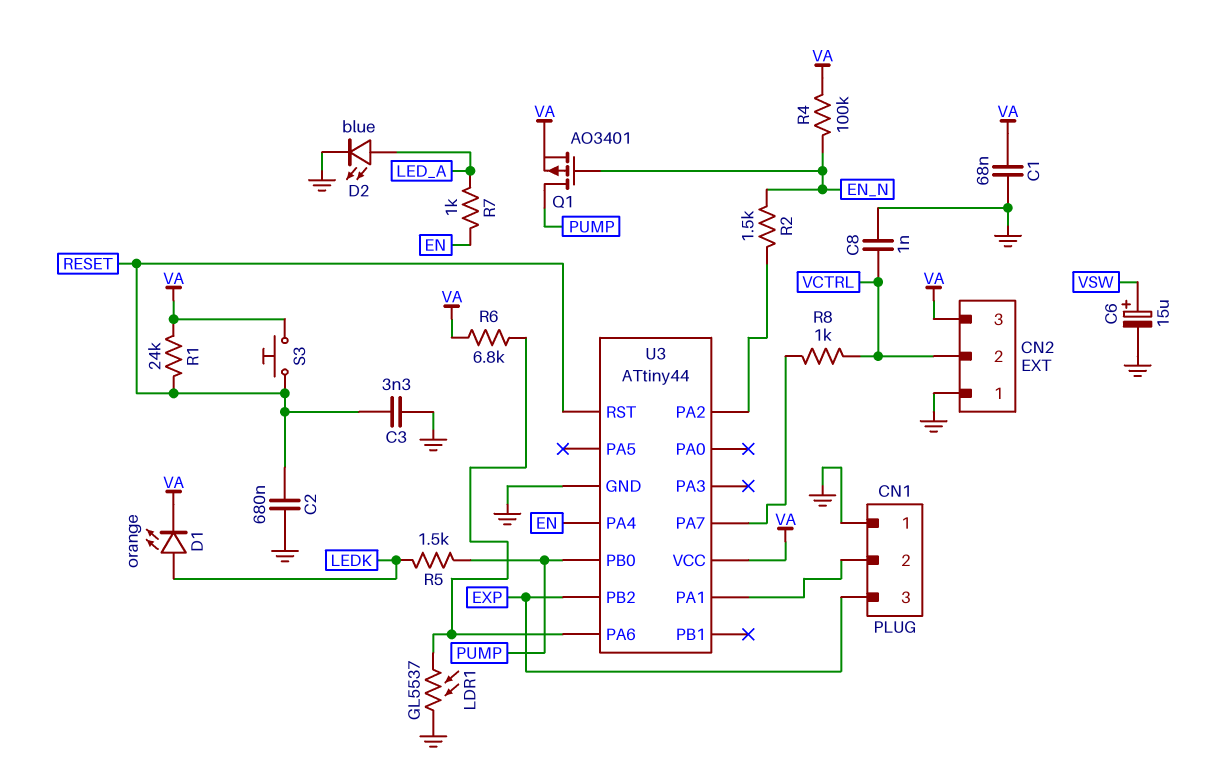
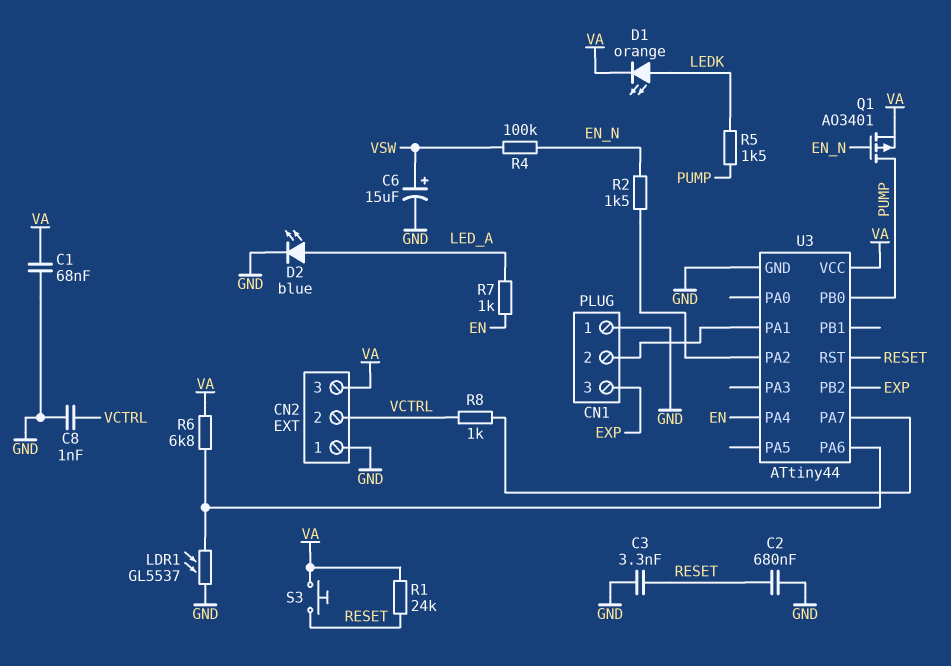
R4: 100k (EN_N, VA) -> 100k (EN_N, VSW)

